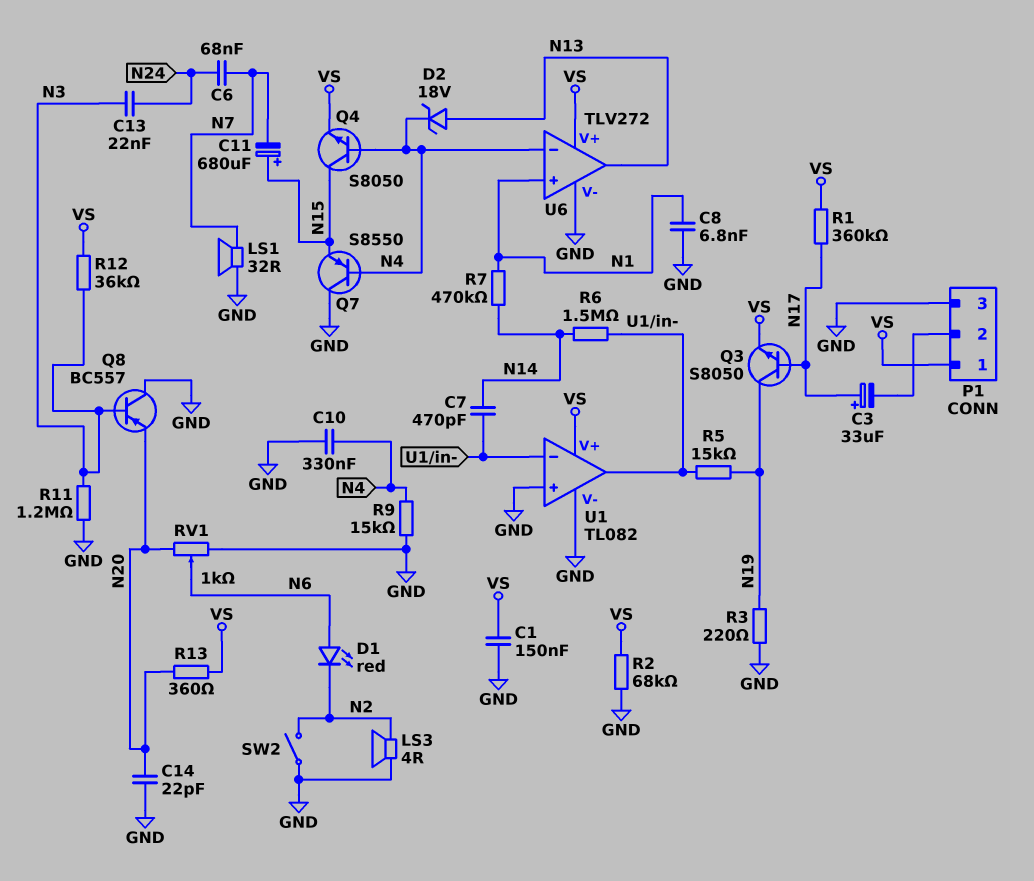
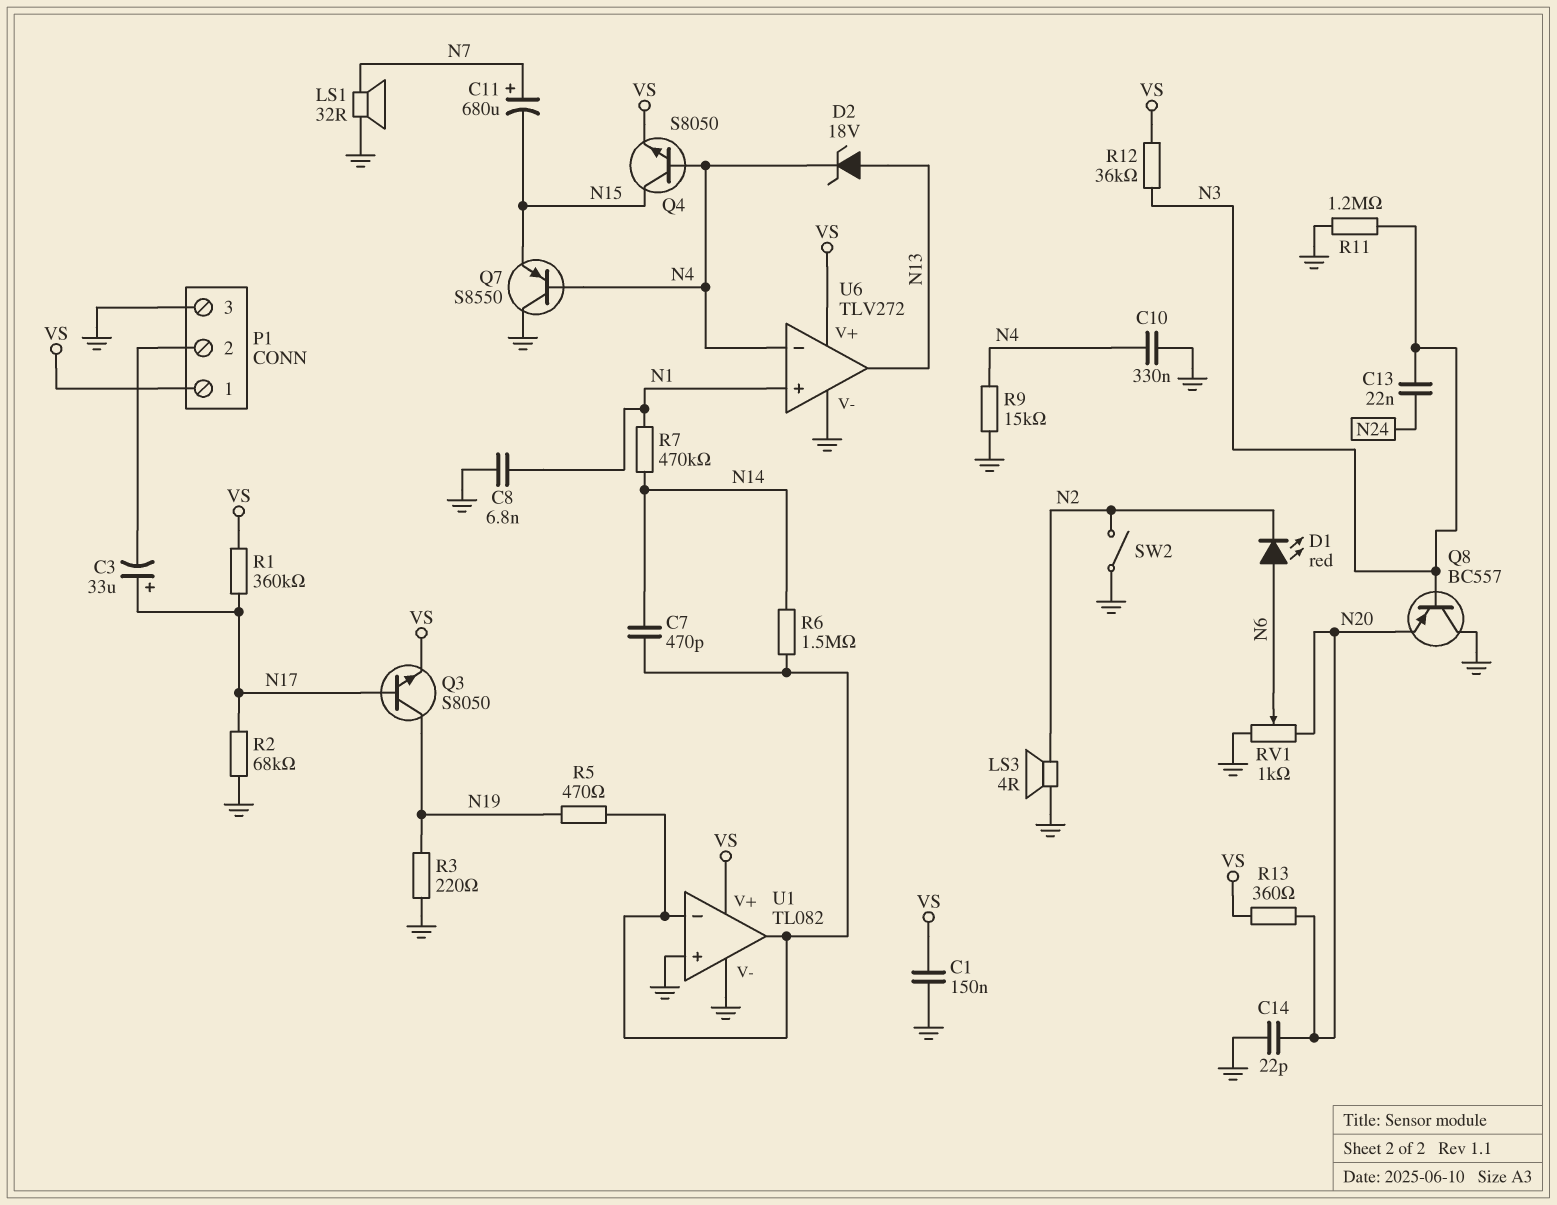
C6: 68nF (N7, N24) -> none
C11: 680uF (plus N15, minus N7) -> 680uF (plus N7, minus N15)
R2: 68k (GND, VS) -> 68k (GND, N17)
R5: 15k (N19, U1/in-) -> 470 (N19, U1/in-)

